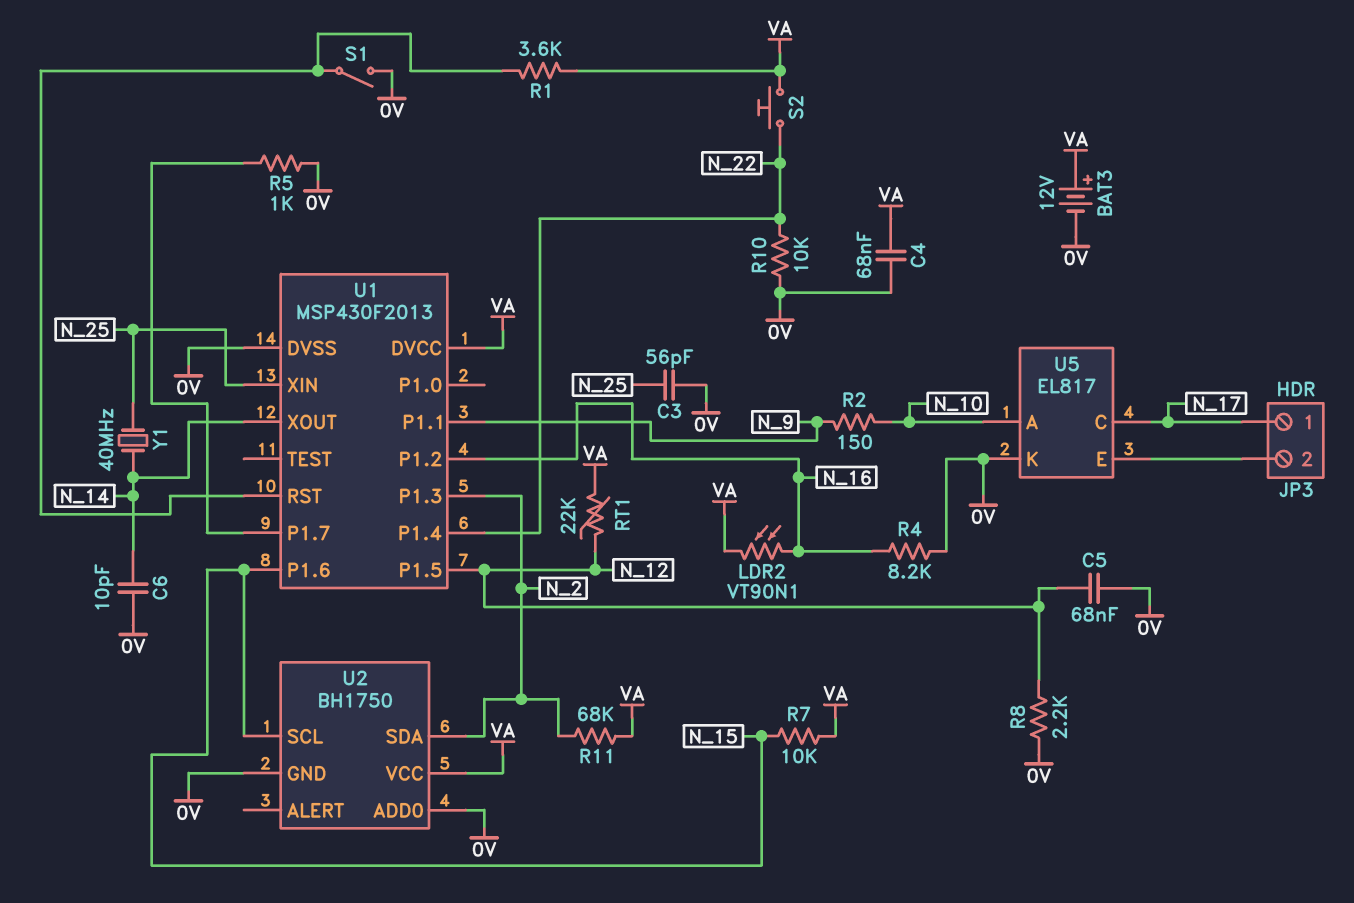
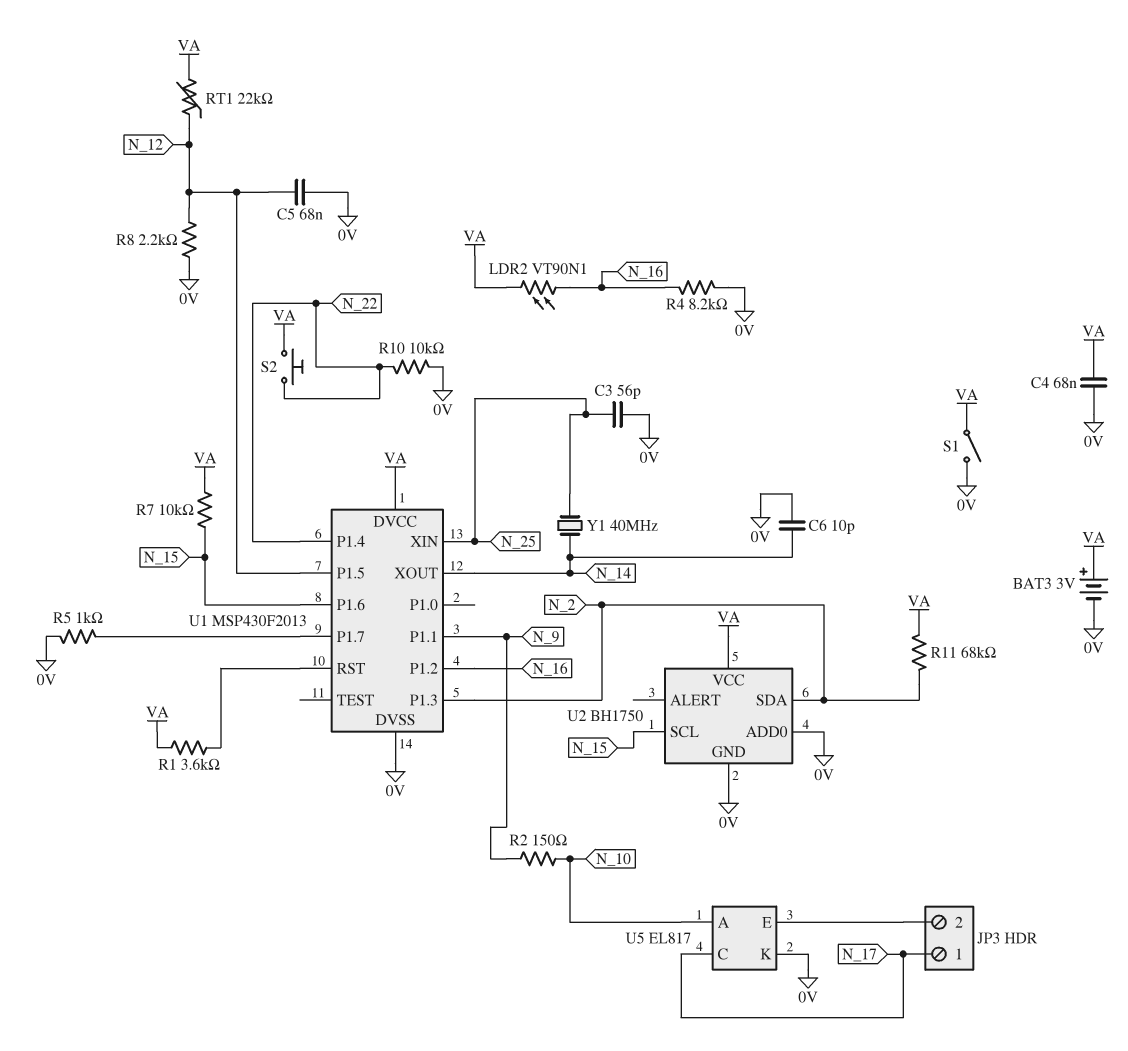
BAT3: 12V (plus VA, minus 0V) -> 3V (plus VA, minus 0V)
S1: switch (0V, U1/RST) -> switch (0V, VA)

